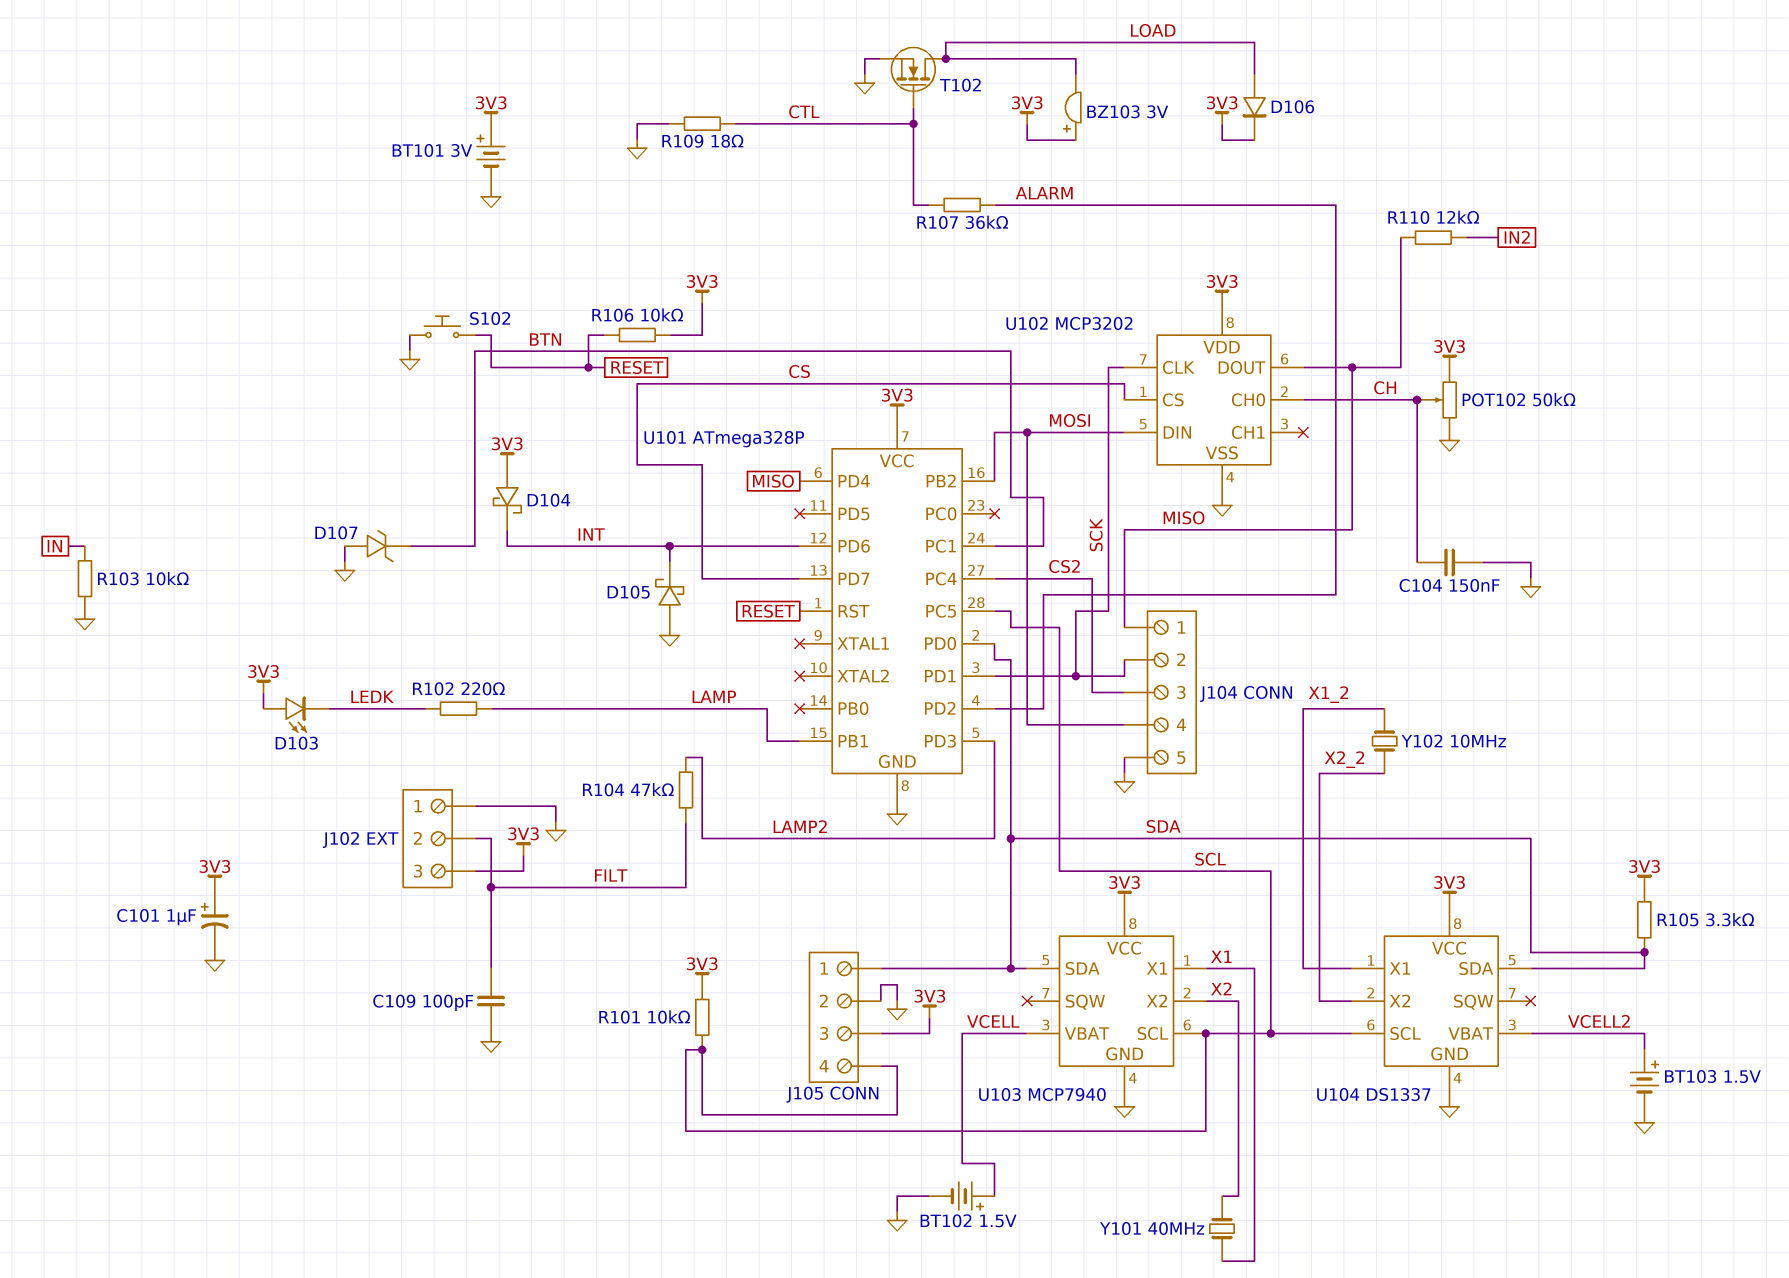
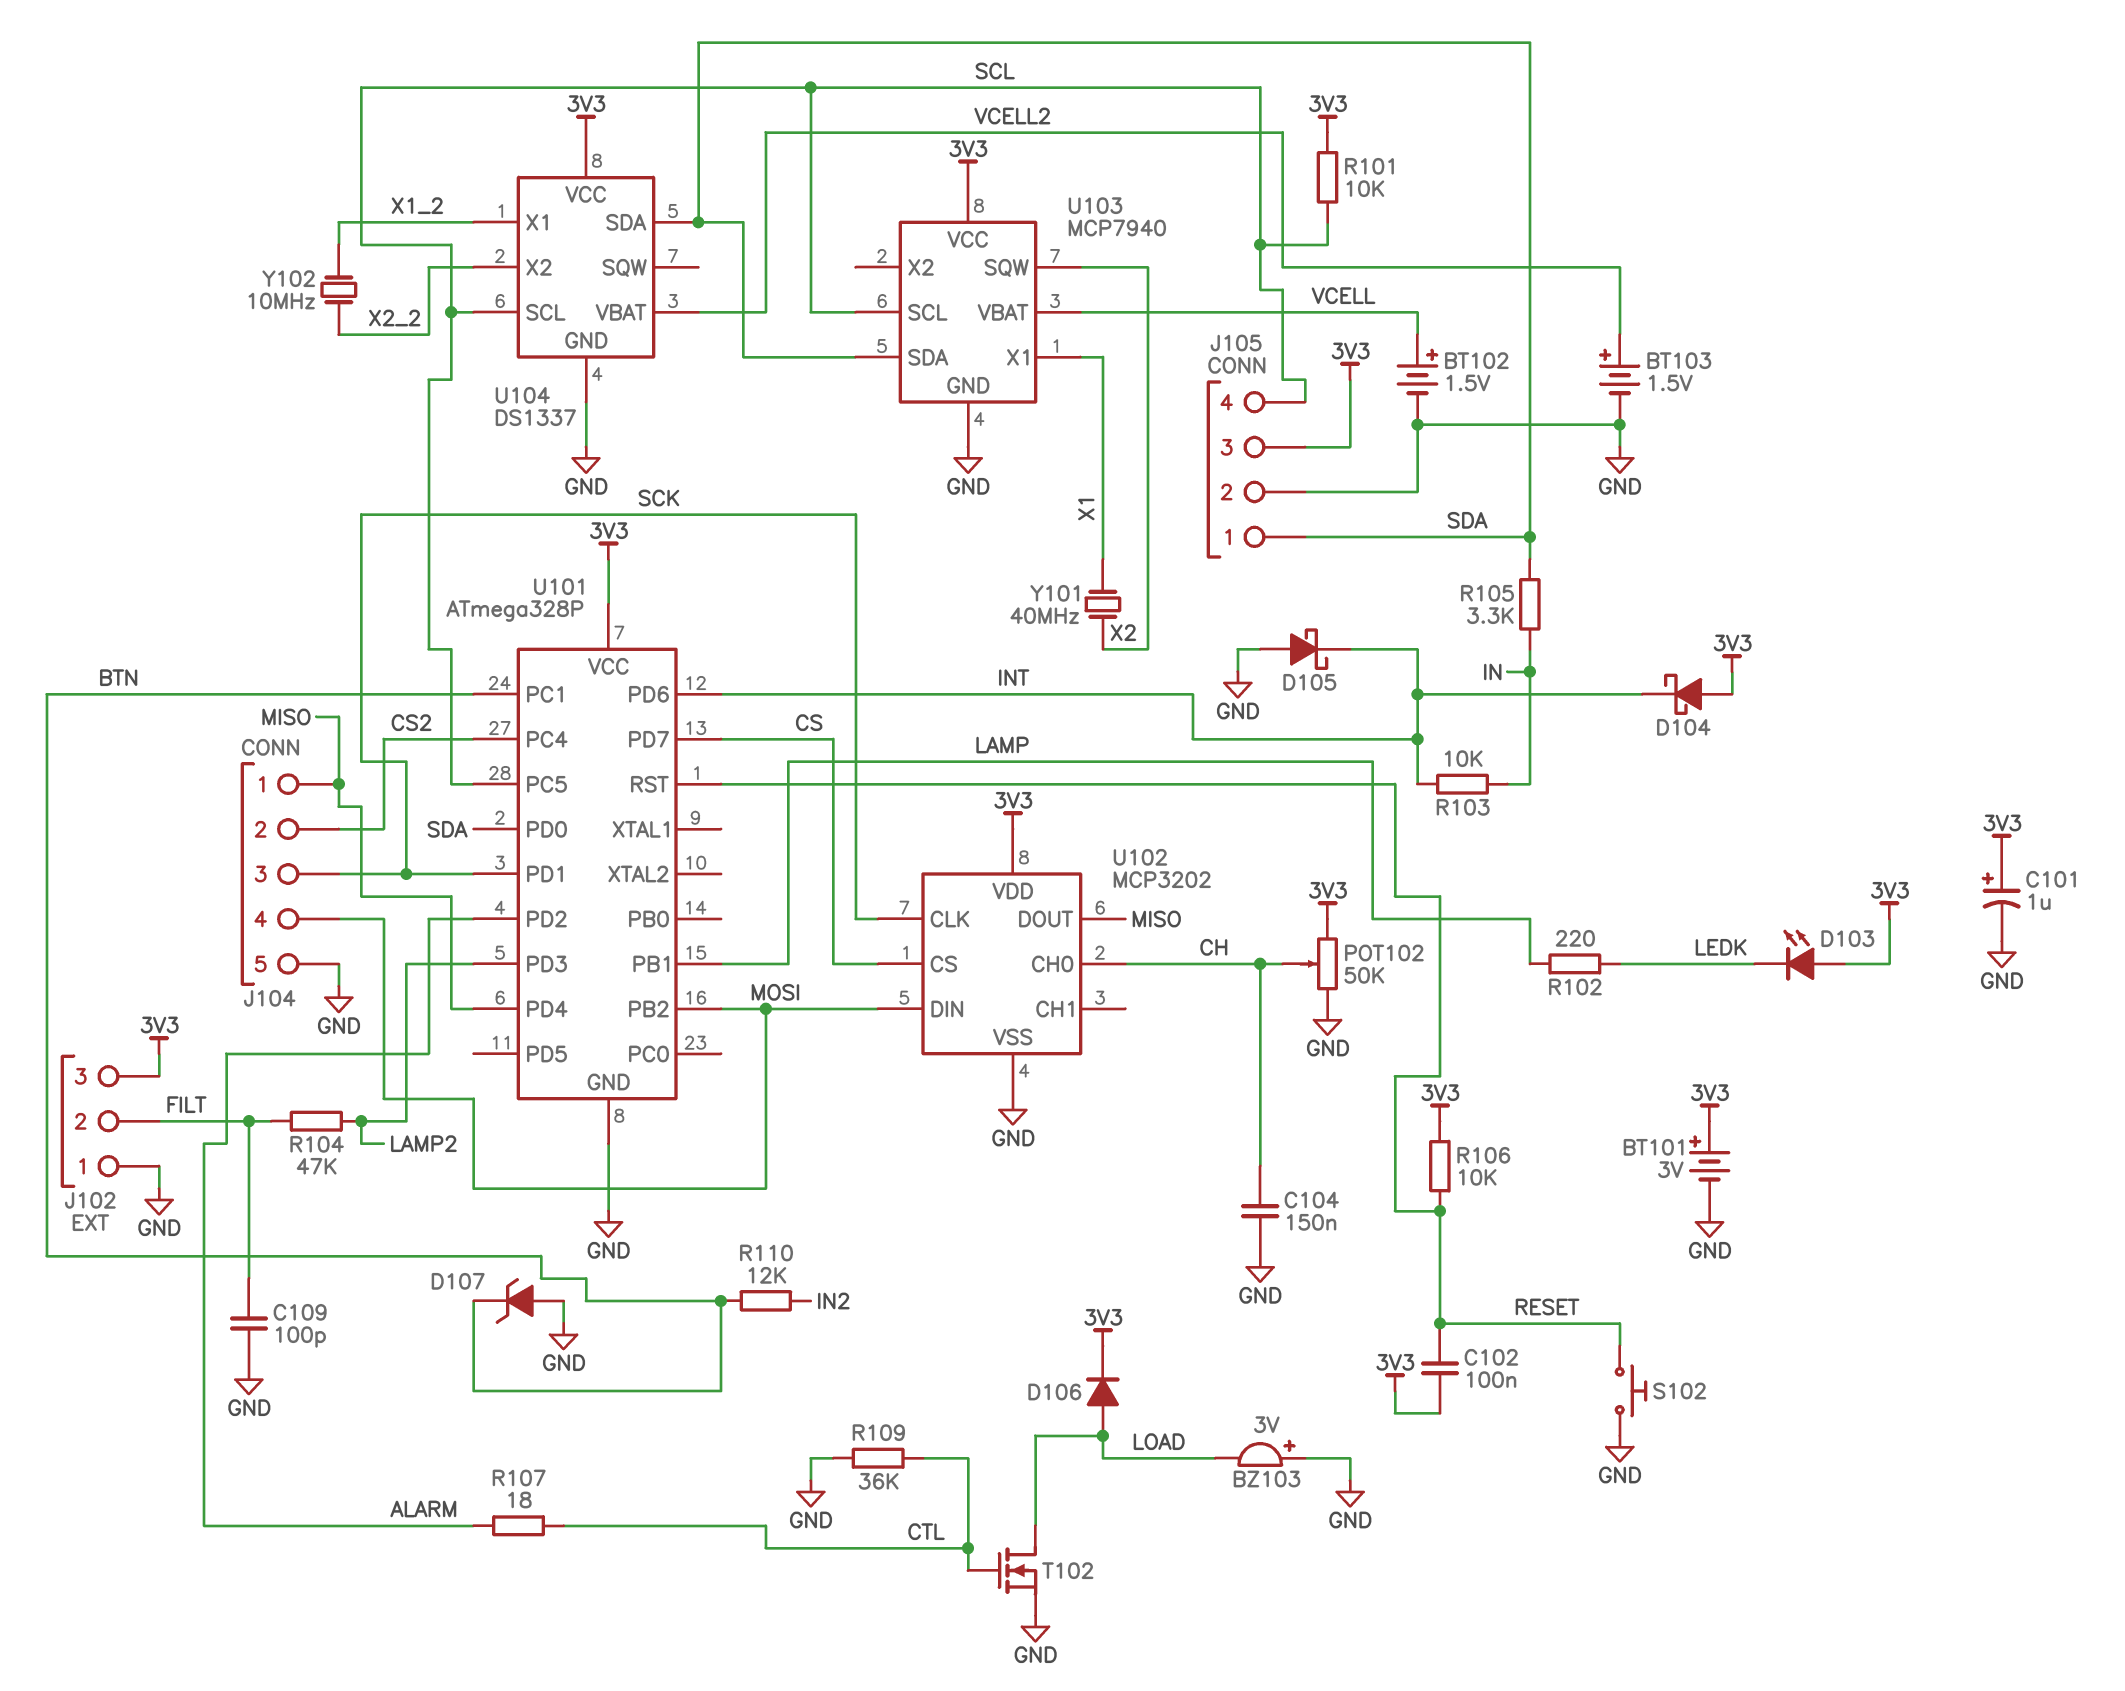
BZ103: buzzer 3V (plus 3V3, minus LOAD) -> buzzer 3V (plus GND, minus LOAD)
C102: none -> 100nF (3V3, RESET)
J104 pin 2: SCK -> CS2
J104 pin 3: CS2 -> SCK
R103: 10k (GND, IN) -> 10k (IN, INT)
R105: 3.3k (3V3, SDA) -> 3.3k (IN, SDA)
R107: 36k (ALARM, CTL) -> 18 (ALARM, CTL)
R109: 18 (CTL, GND) -> 36k (CTL, GND)
R110: 12k (IN2, MISO) -> 12k (BTN, IN2)
U103 pin SQW: none -> X2
U103 pin X2: X2 -> none

